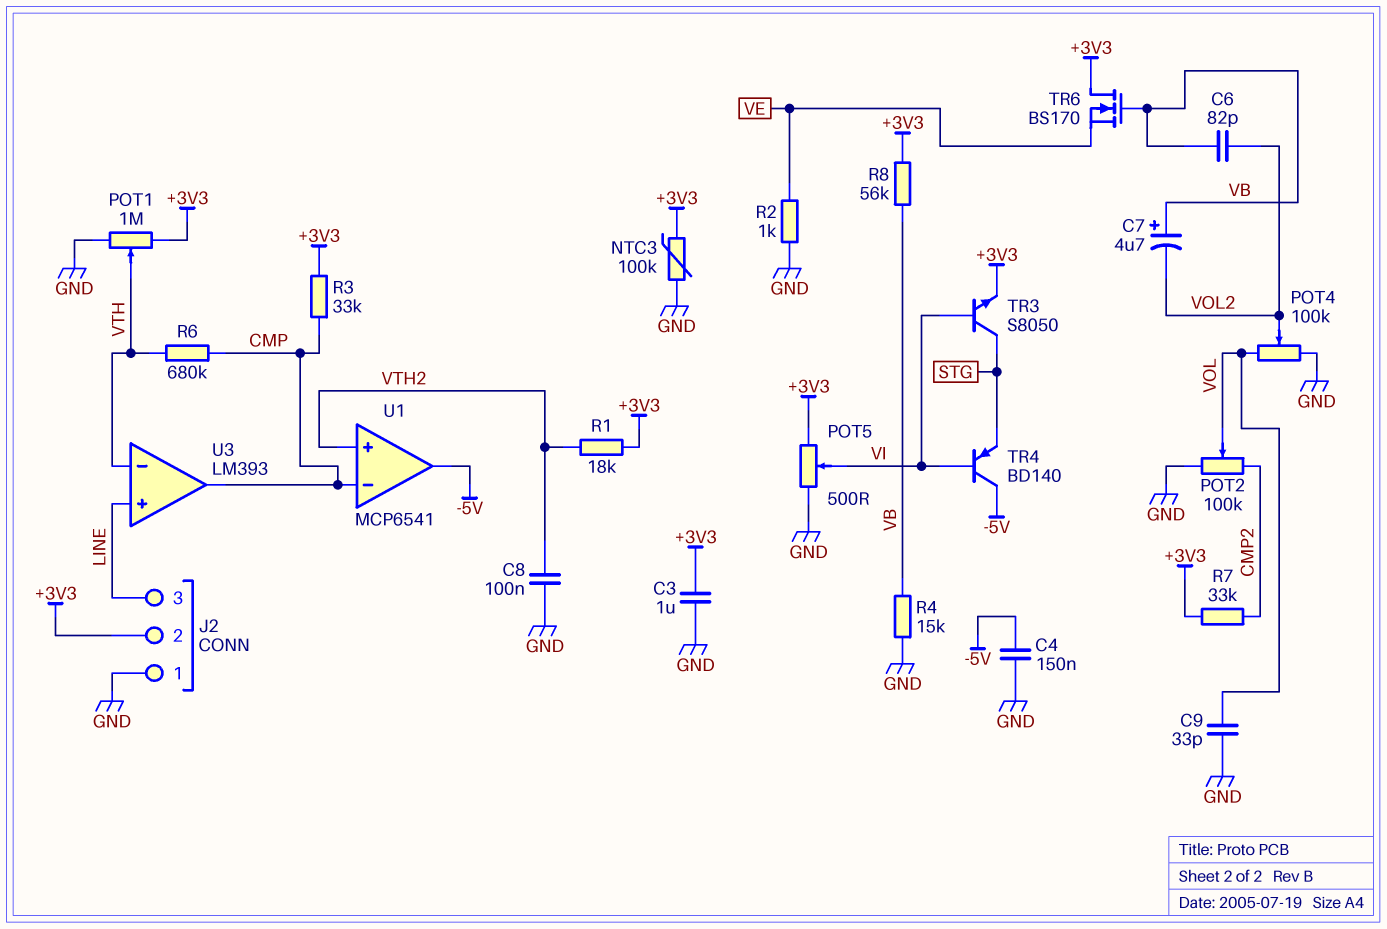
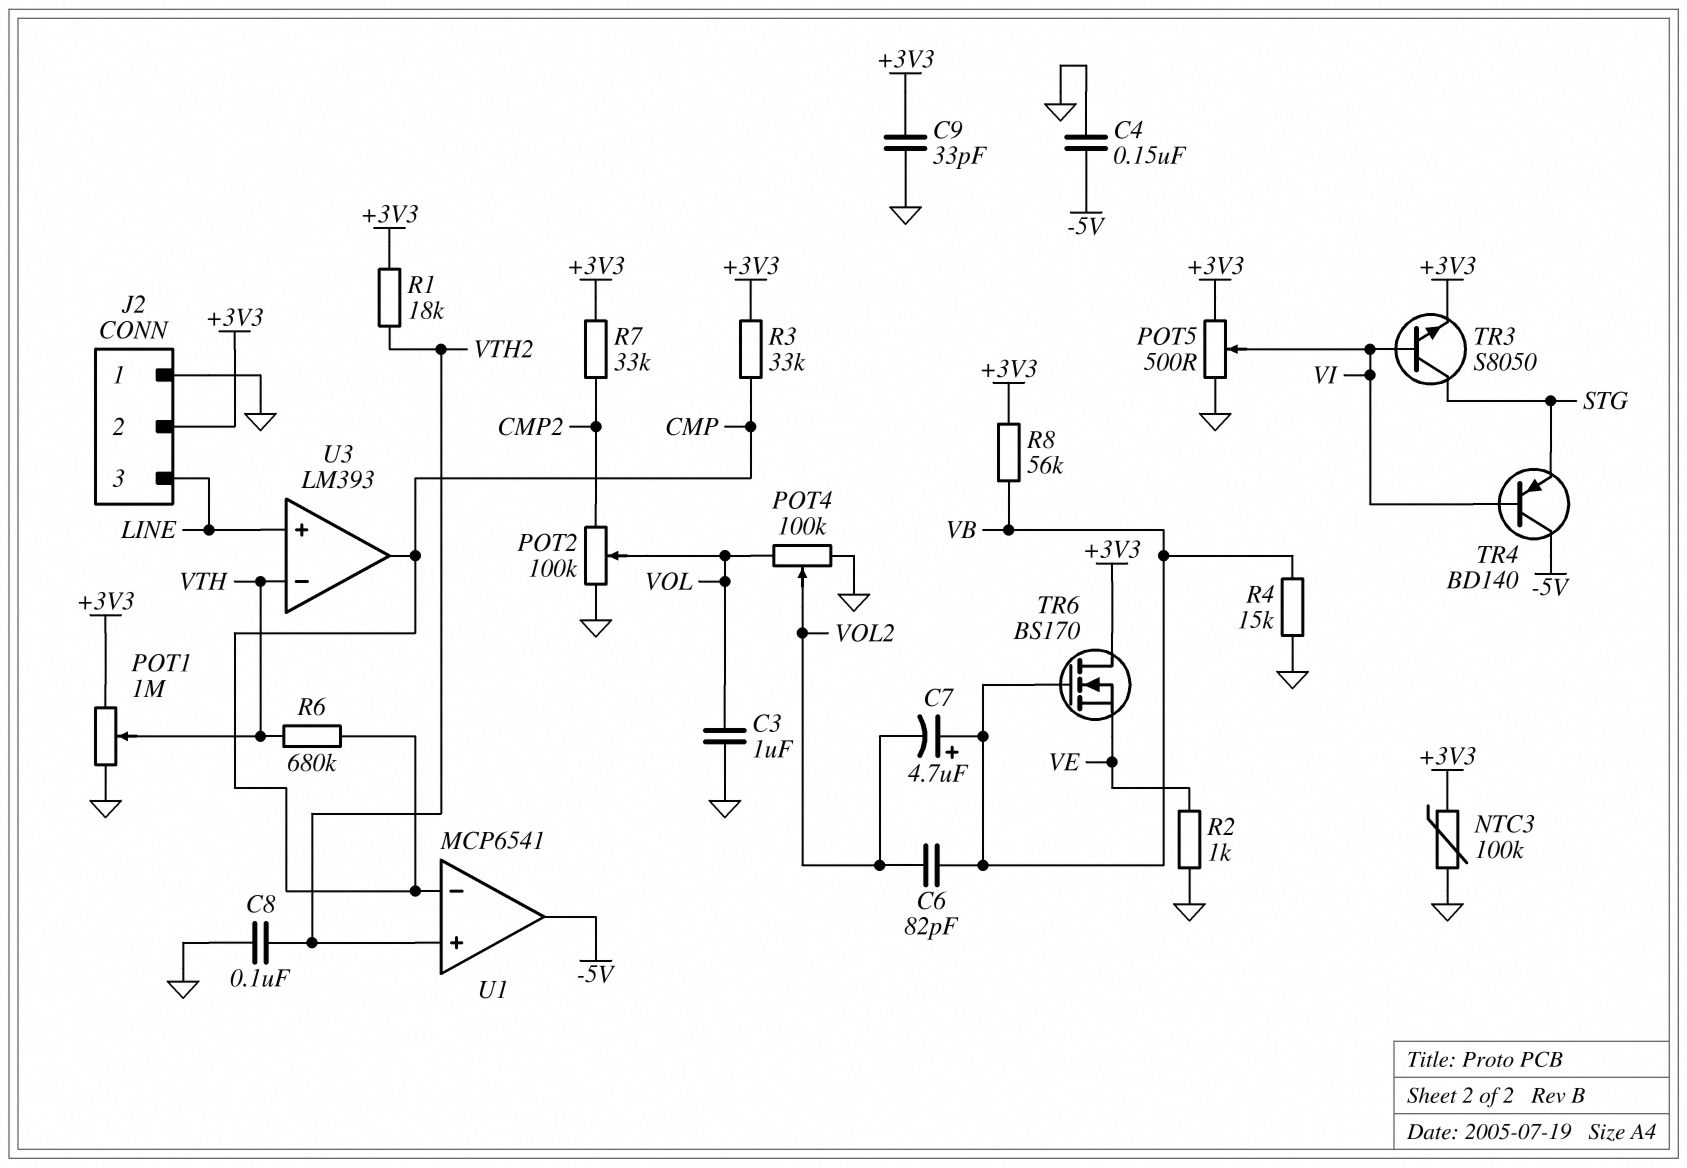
C3: 1uF (+3V3, GND) -> 1uF (GND, VOL)
C9: 33pF (GND, VOL) -> 33pF (+3V3, GND)

